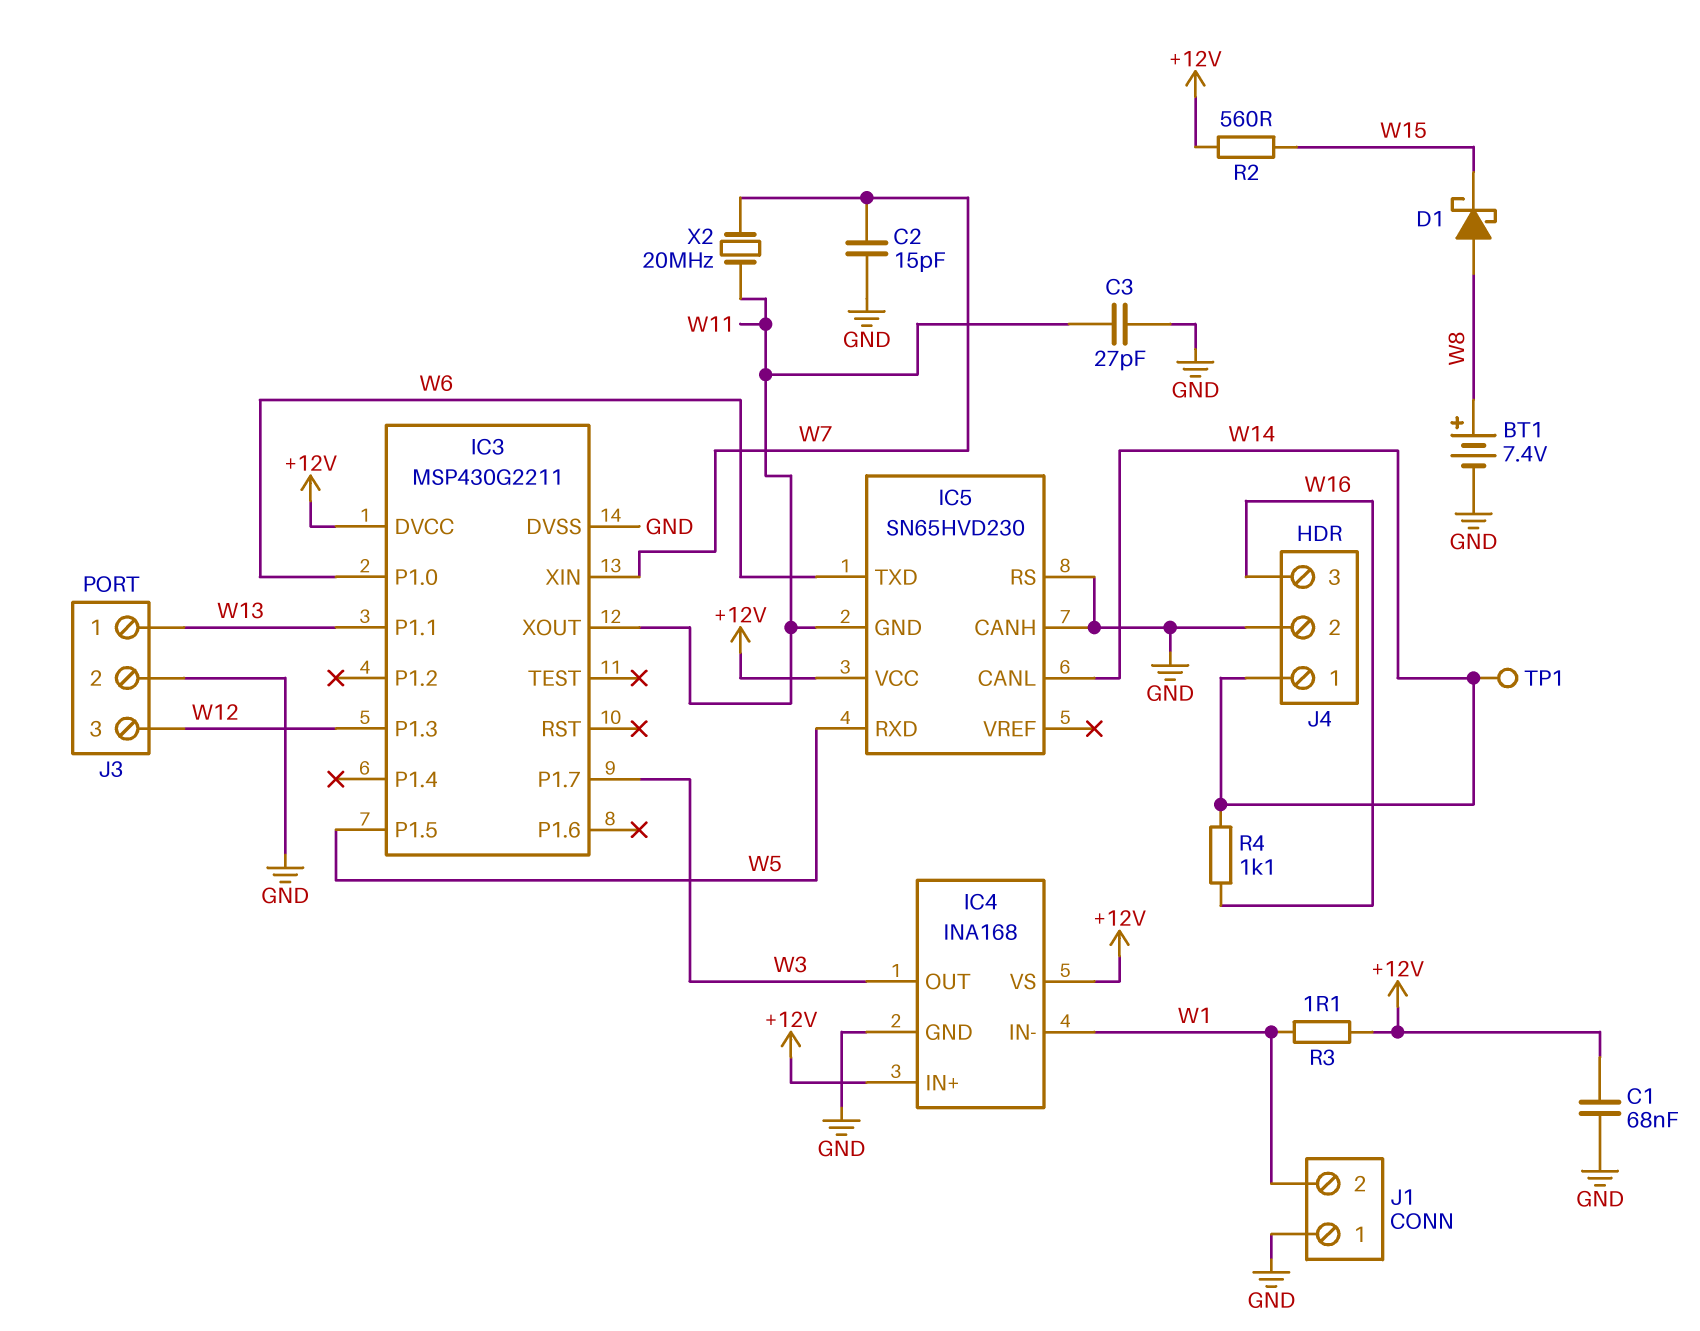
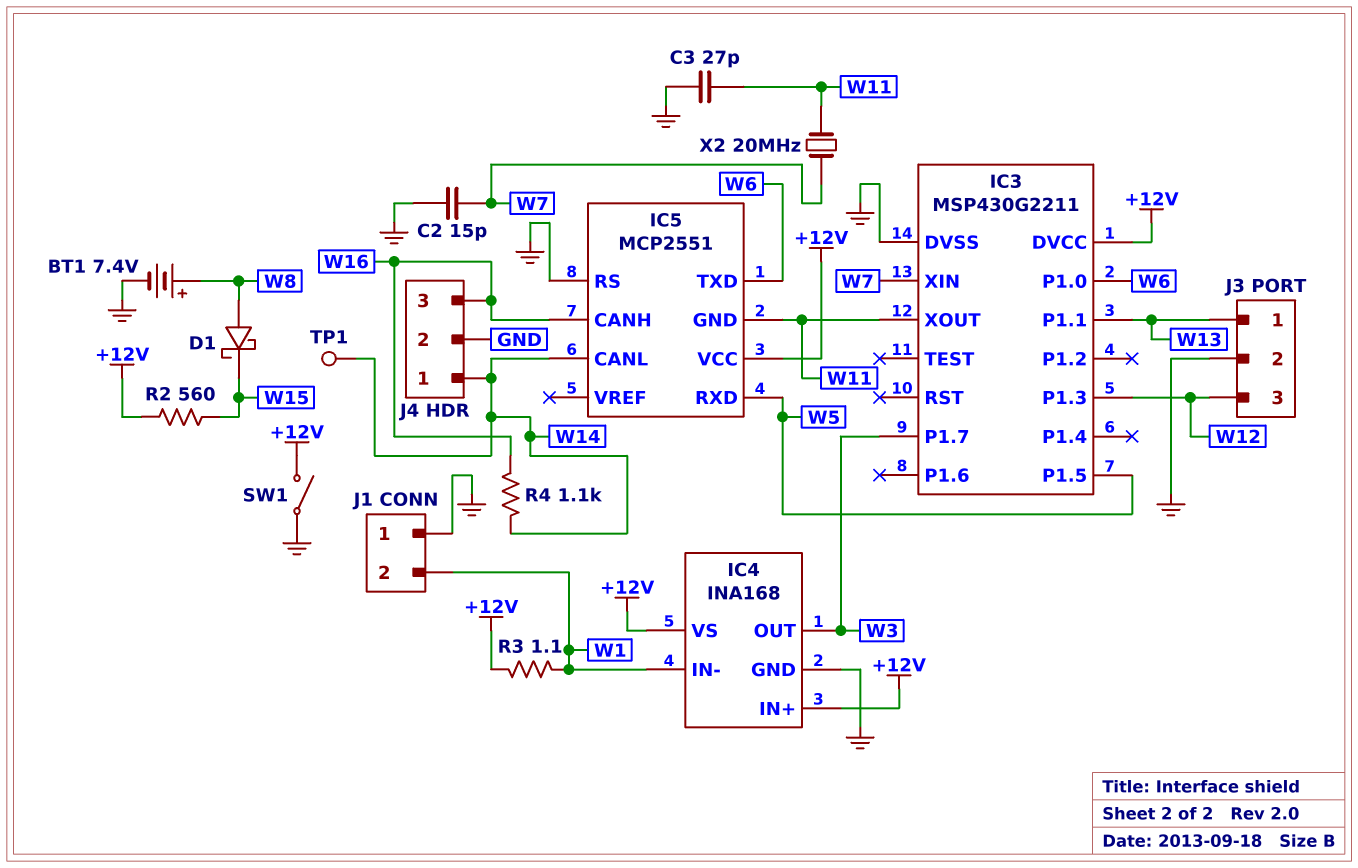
C1: 68nF (+12V, GND) -> none
IC5: SN65HVD230 -> MCP2551
IC5 pin CANH: GND -> W16
SW1: none -> switch (+12V, GND)

